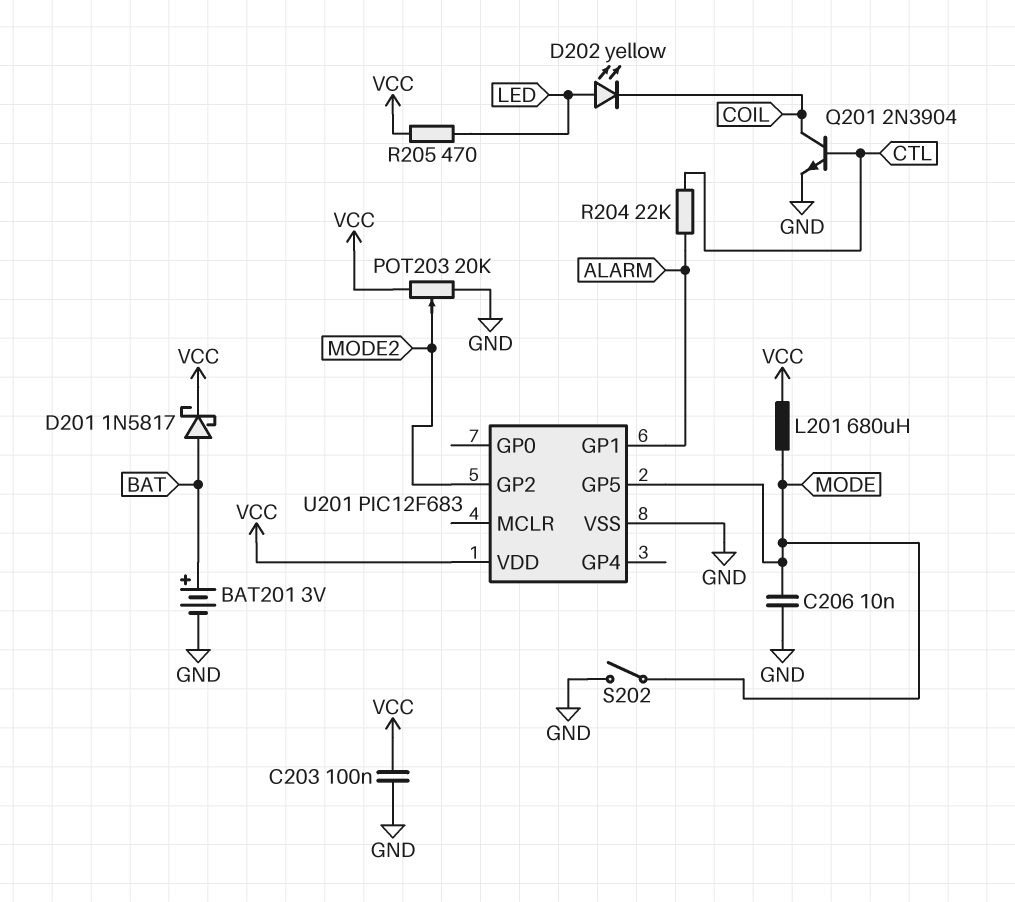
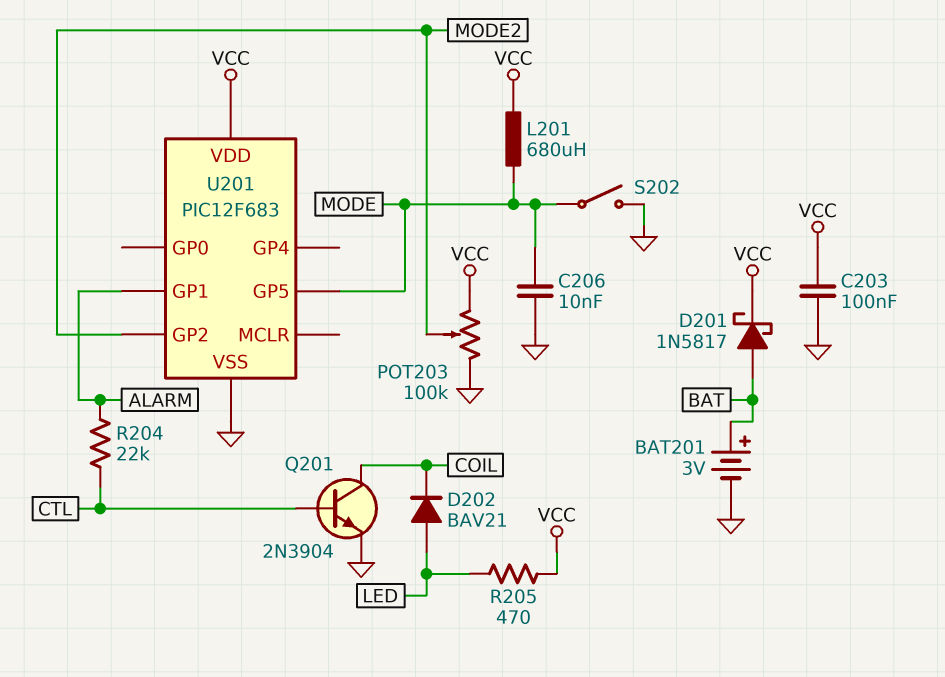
D202: LED yellow (A LED, K COIL) -> diode BAV21 (A LED, K COIL)
POT203: 20k (GND, VCC, wiper MODE2) -> 100k (GND, VCC, wiper MODE2)

